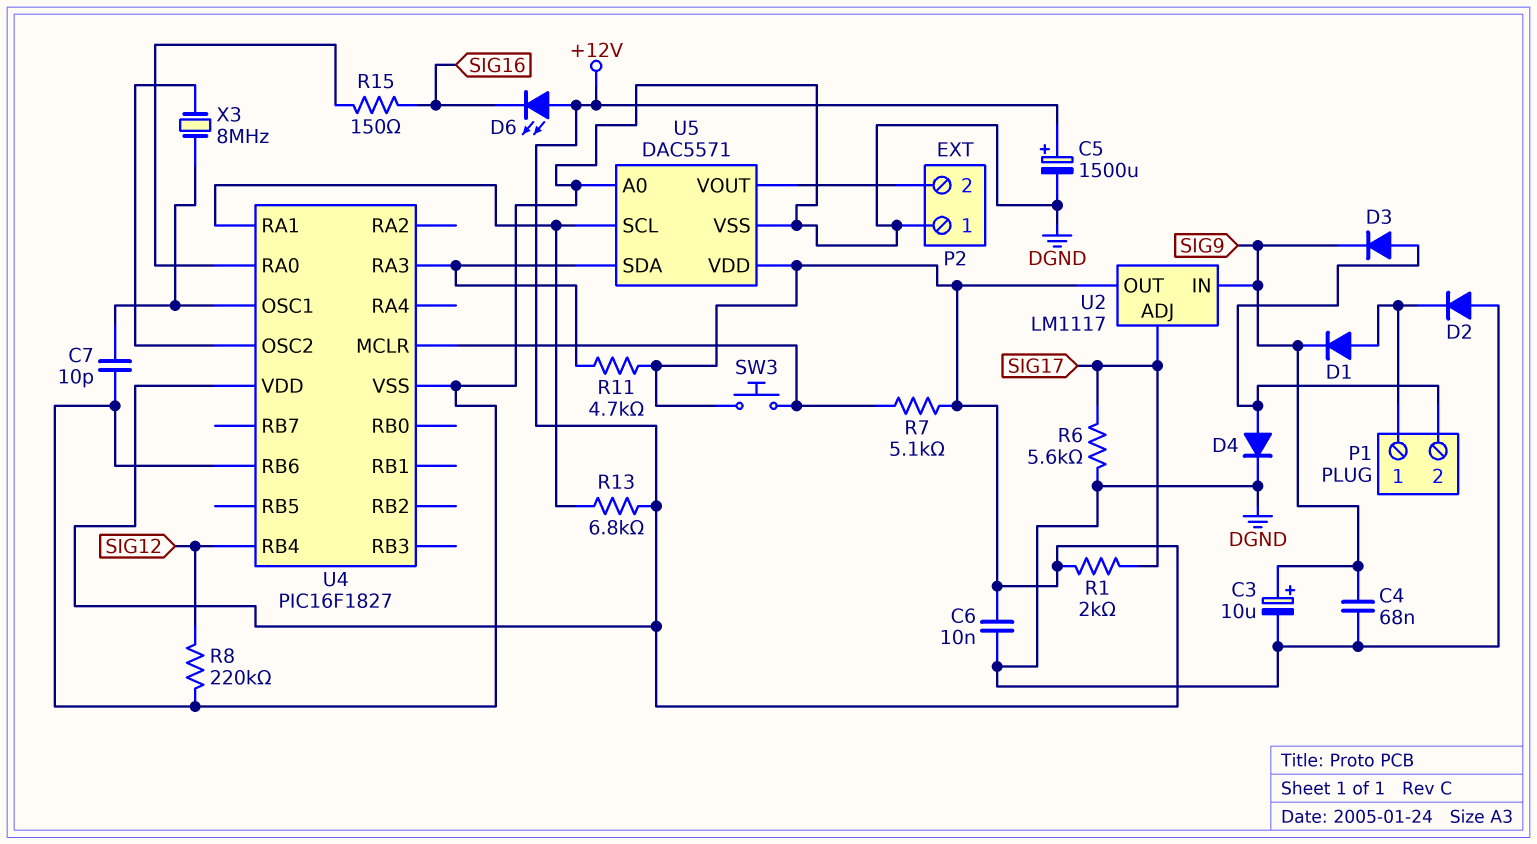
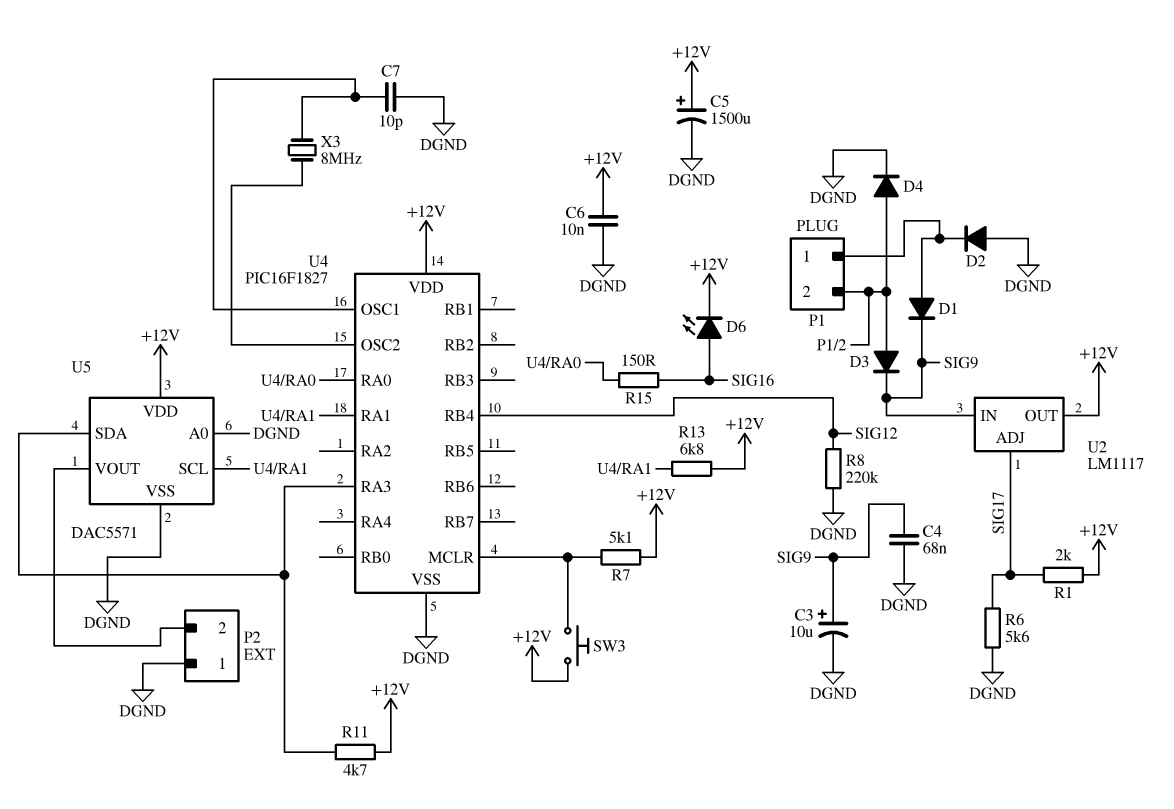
D6: LED (A +12V, K SIG16) -> LED (A SIG16, K +12V)
U4 pin RB6: DGND -> none

